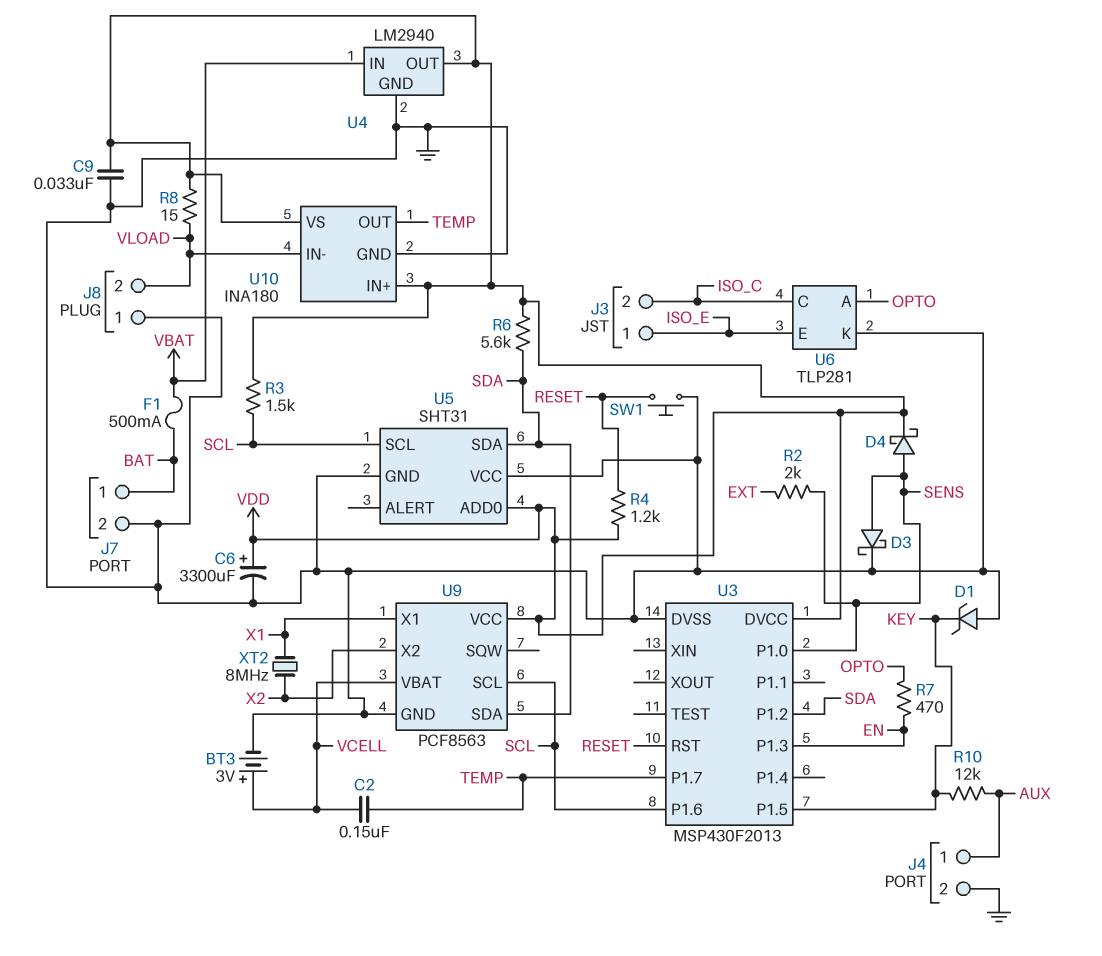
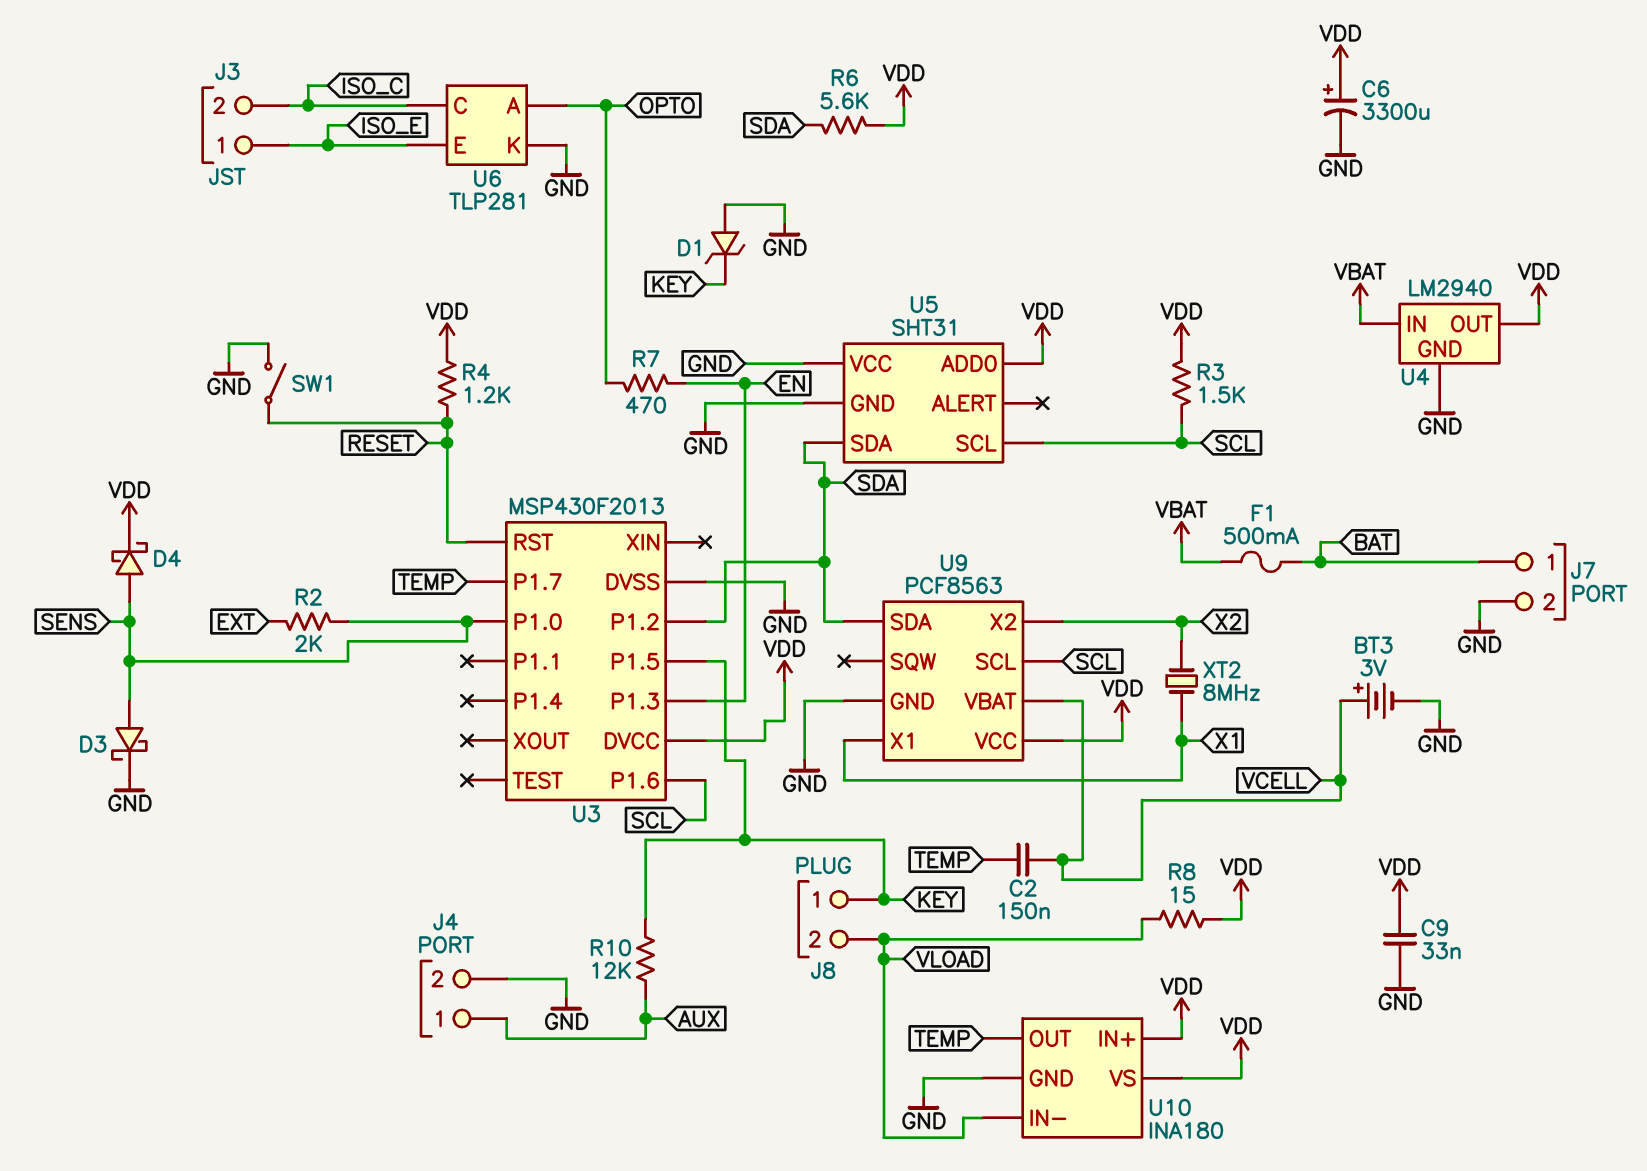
J8 pin 1: GND -> KEY
SW1: button (GND, RESET) -> switch (GND, RESET)

